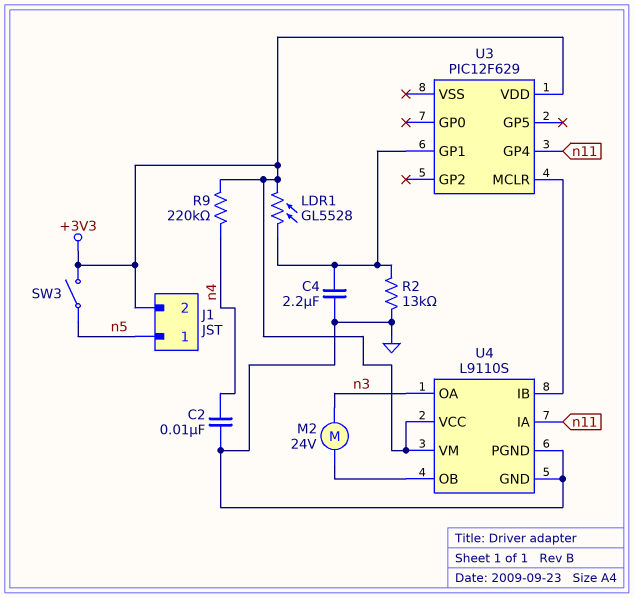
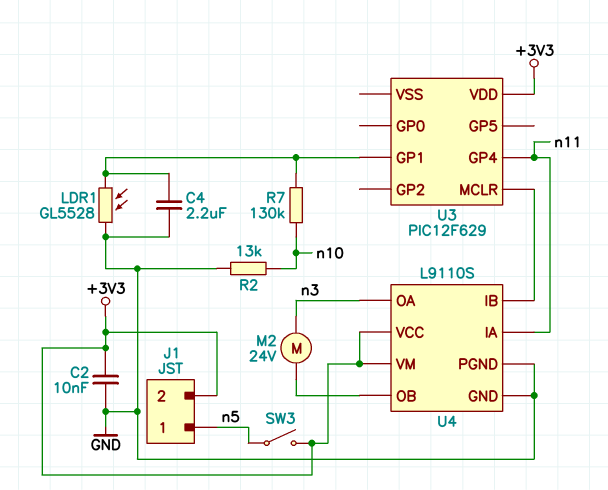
C2: 10nF (GND, n4) -> 10nF (+3V3, GND)
LDR1: GL5528 (+3V3, U3/GP1) -> GL5528 (GND, U3/GP1)
R2: 13k (GND, U3/GP1) -> 13k (GND, n10)
R7: none -> 130k (U3/GP1, n10)
R9: 220k (+3V3, n4) -> none

